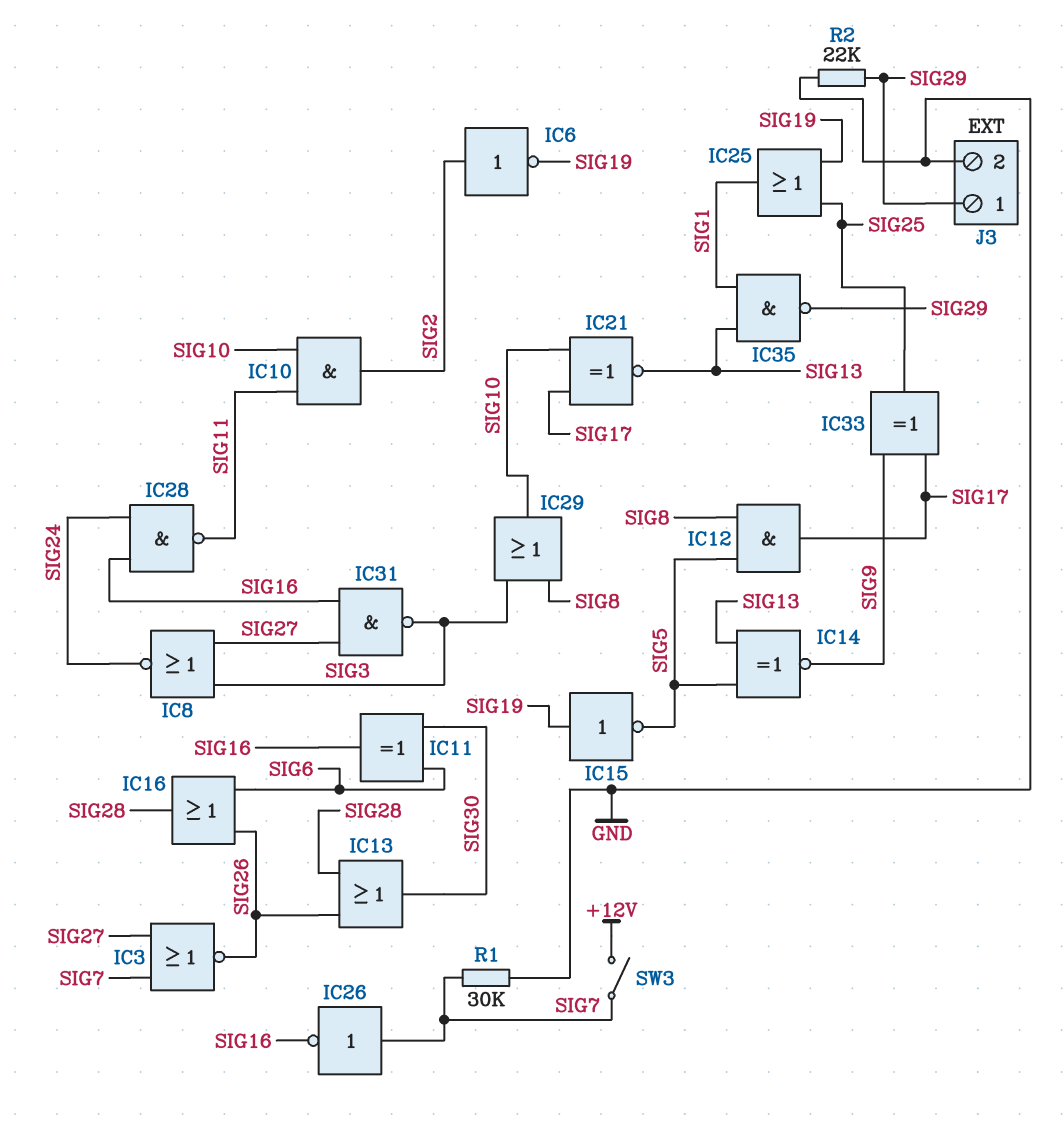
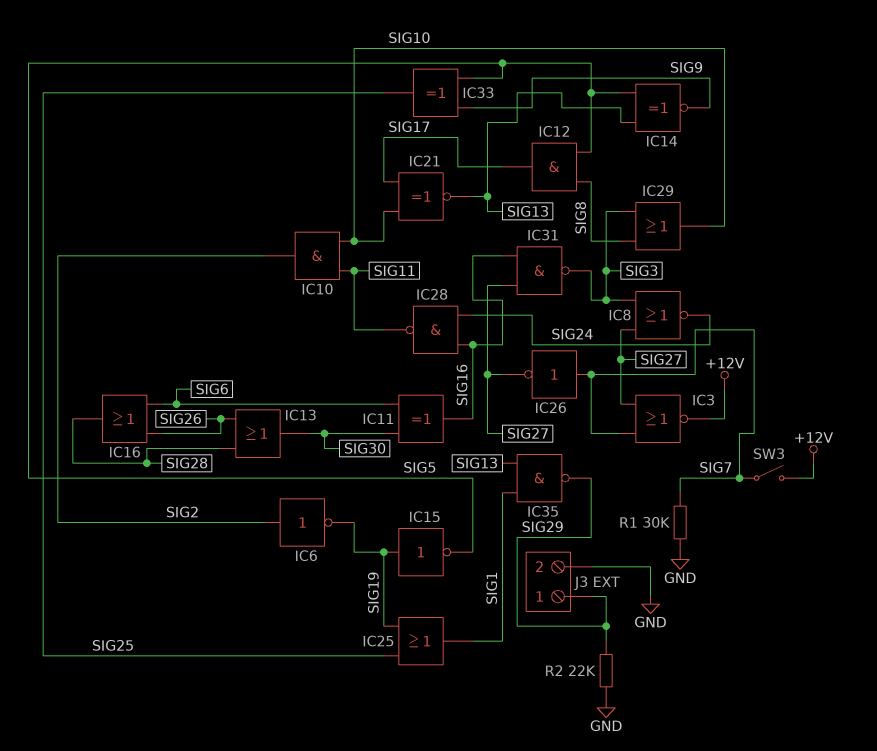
IC3: NOR (in SIG7, in SIG27, out SIG26) -> NOR (in SIG7, in SIG27, out +12V)
IC26: NOT (in SIG7, out SIG16) -> NOT (in SIG7, out SIG27)
IC33: XOR (in SIG9, in SIG17, out SIG25) -> XOR (in SIG5, in SIG9, out SIG25)

